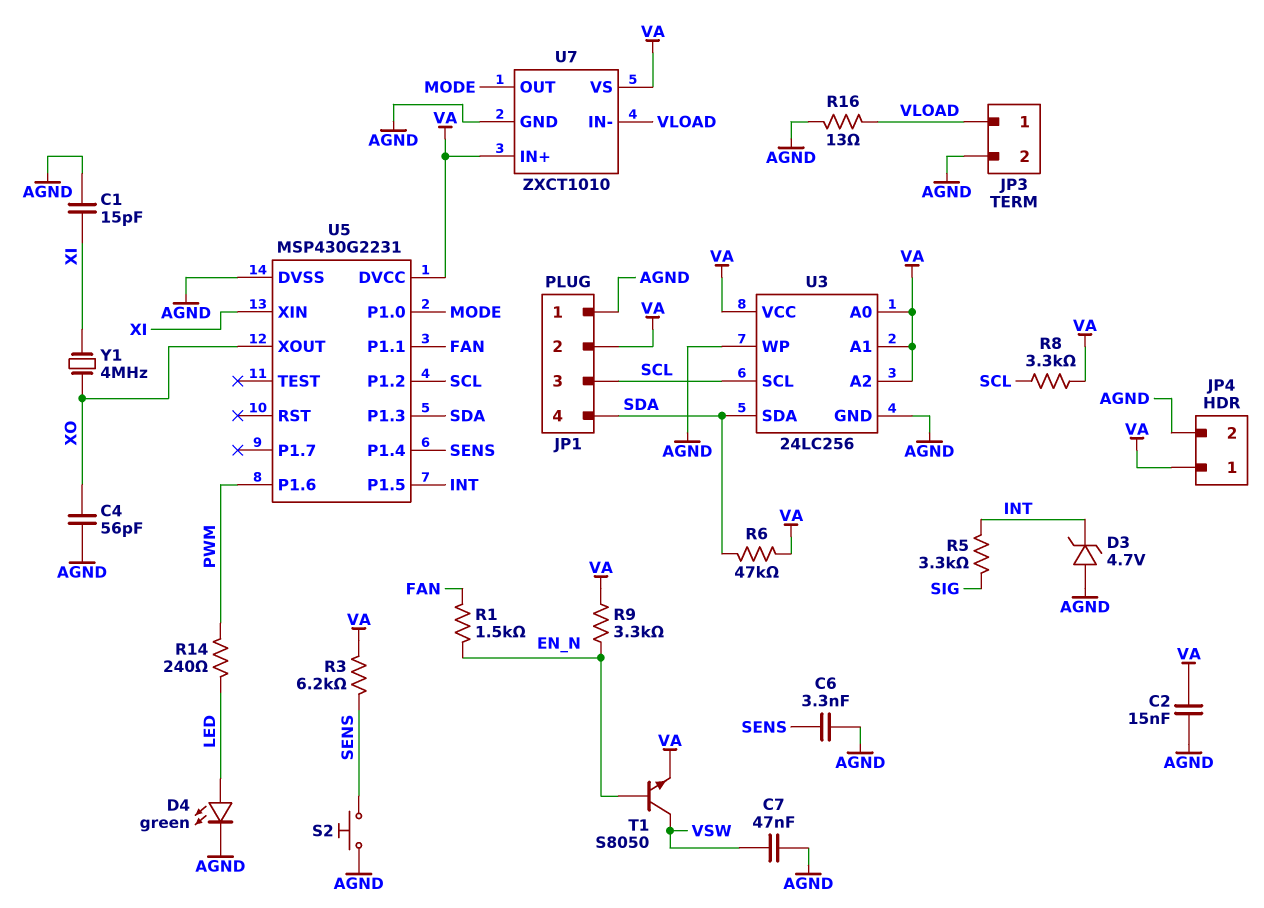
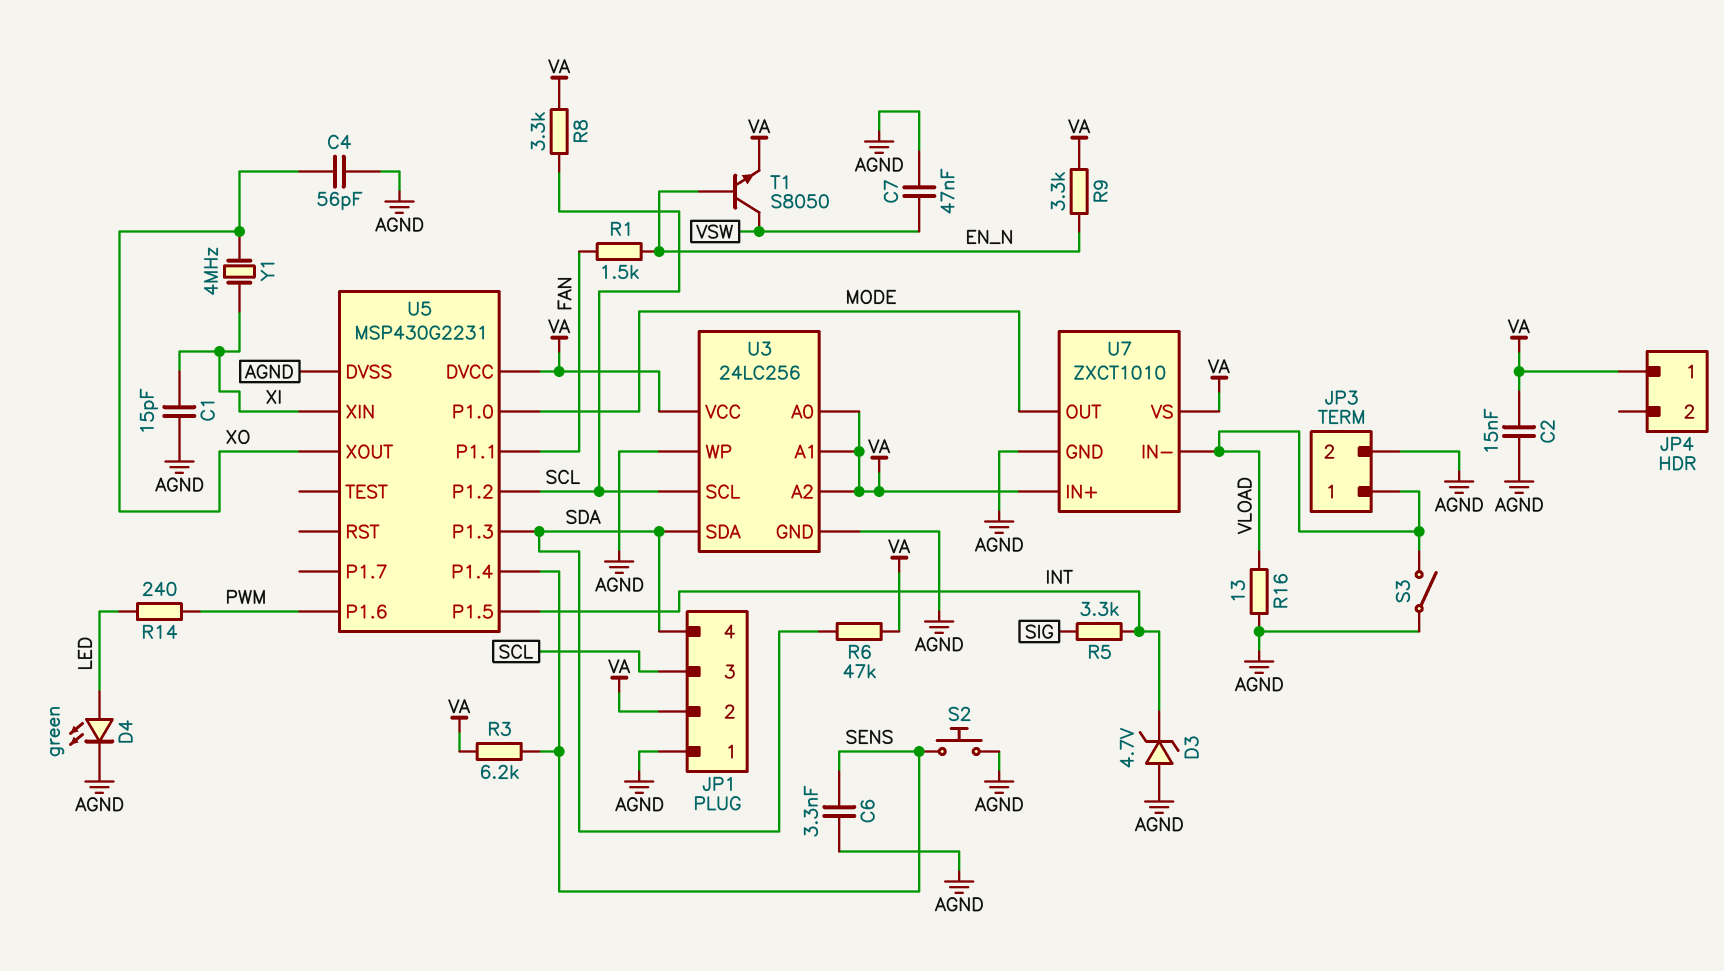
JP4 pin 2: AGND -> none
S3: none -> switch (AGND, VLOAD)

